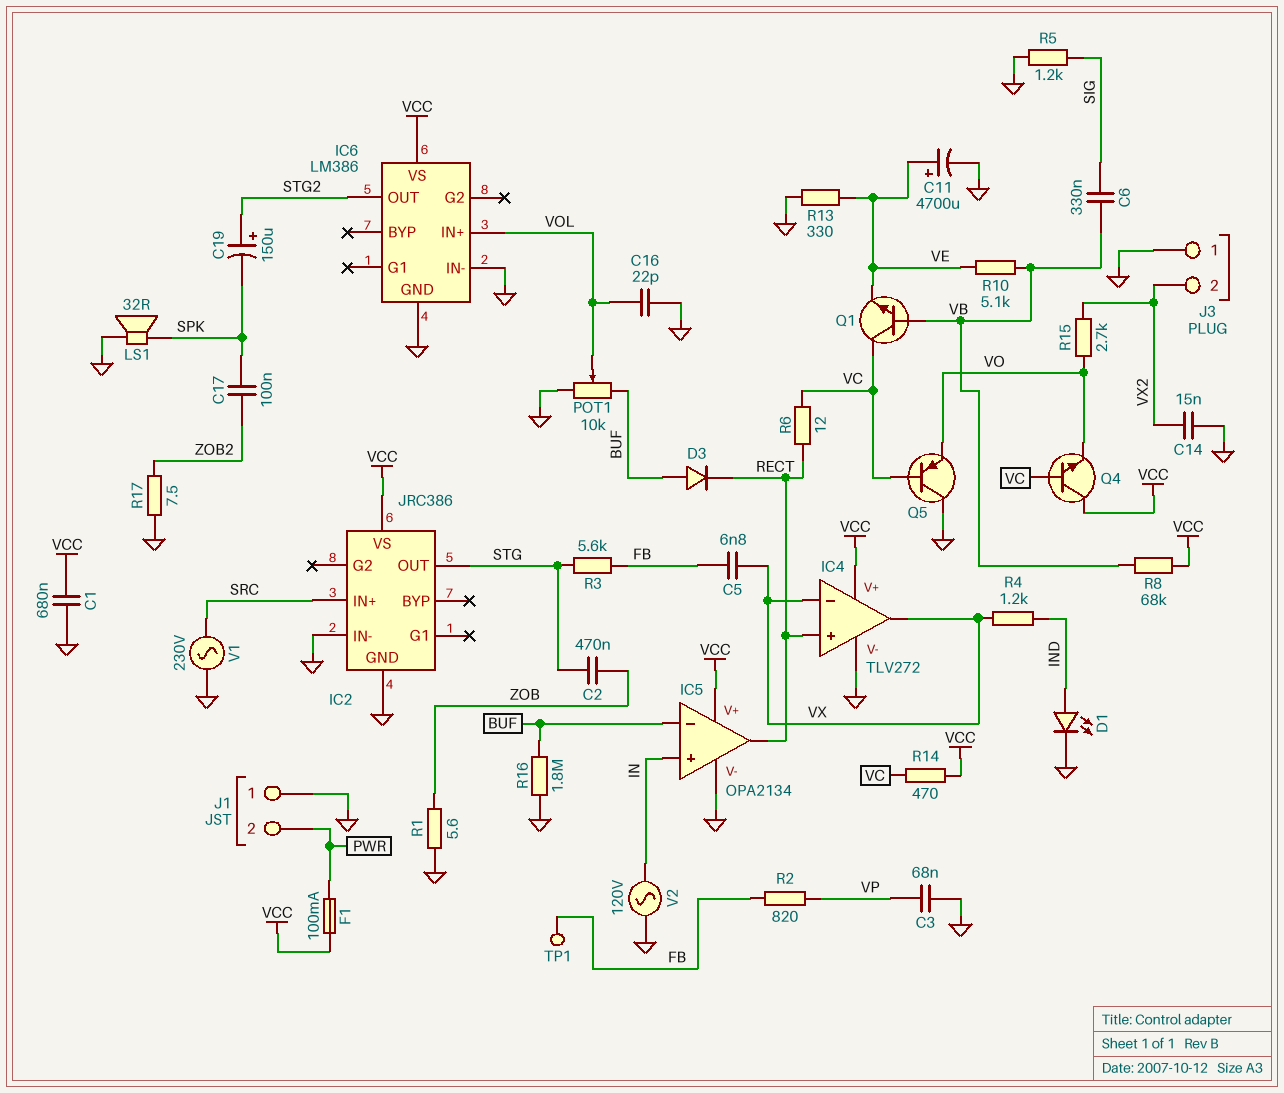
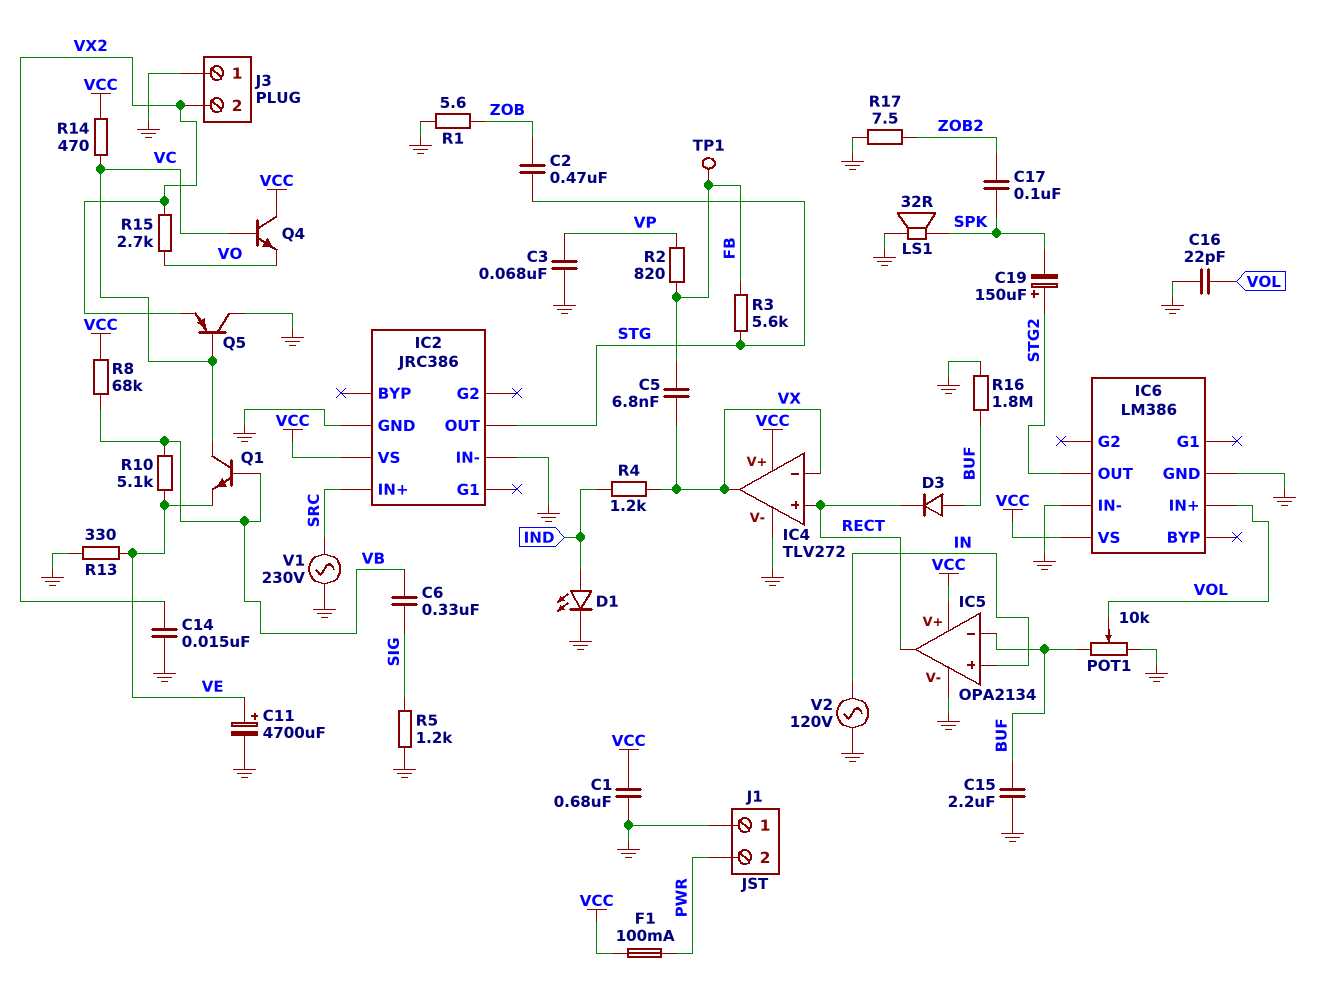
C15: none -> 2.2uF (BUF, GND)
Q5: PNP (B VC, C GND, E VO) -> PNP (B VC, C GND, E VX2)
R6: 12 (RECT, VC) -> none

